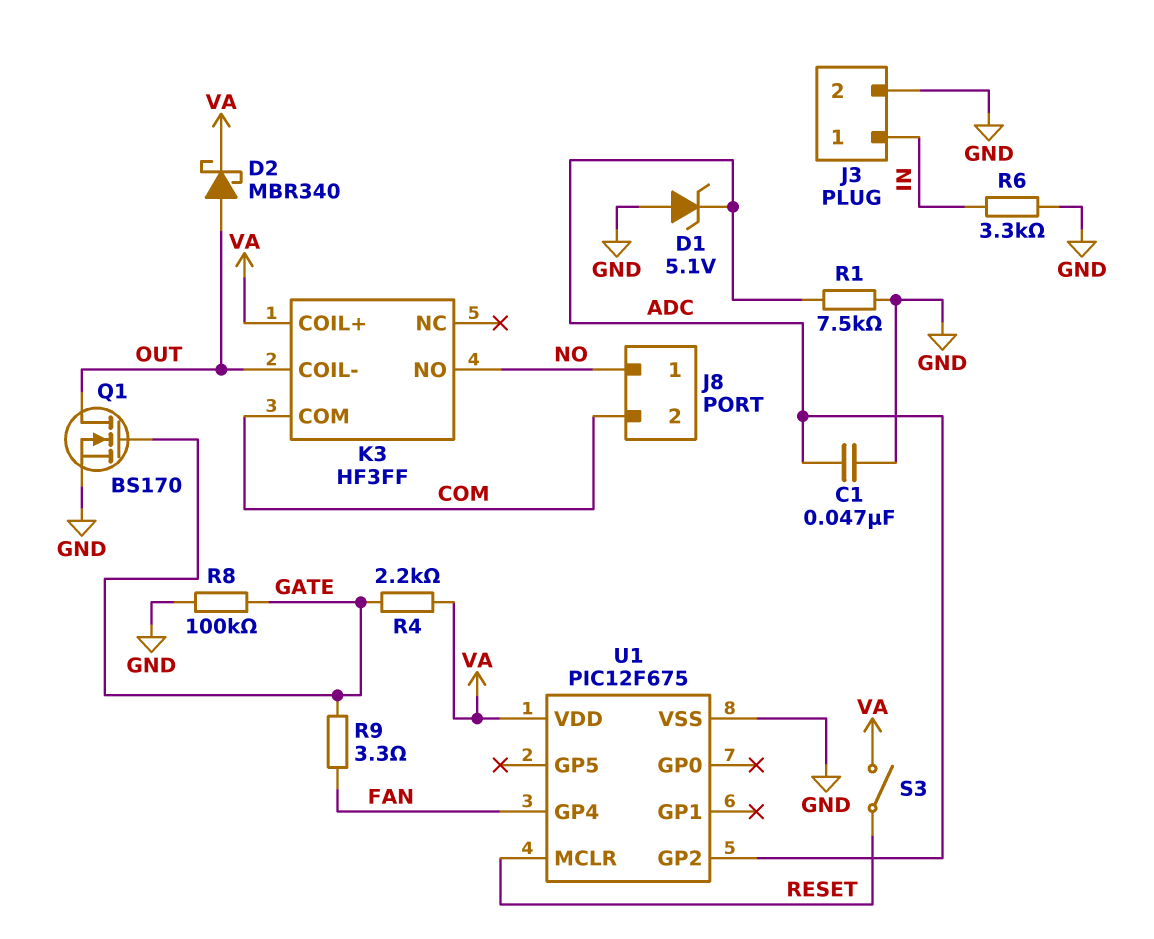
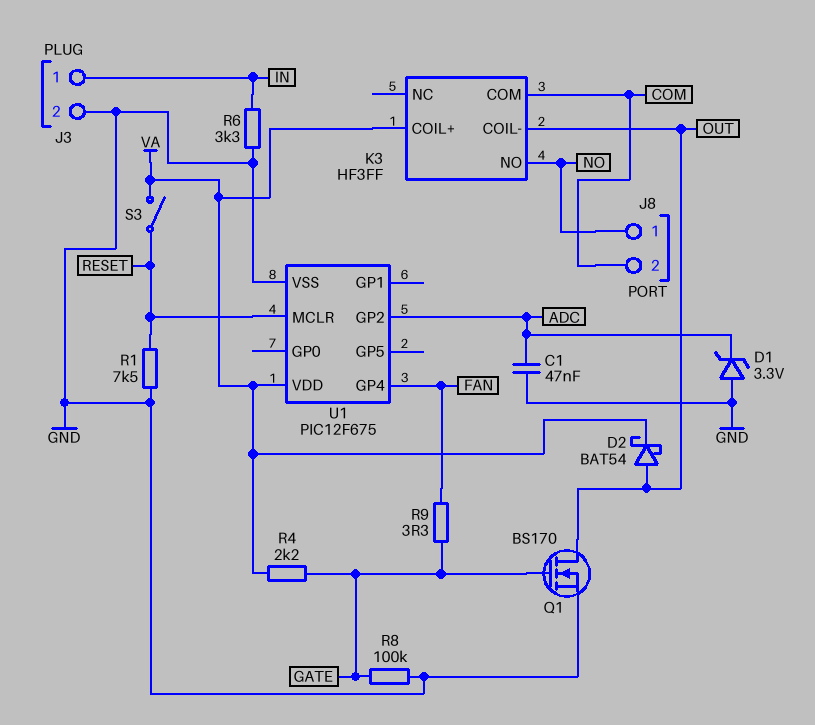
D1: zener 5.1V (A GND, K ADC) -> zener 3.3V (A GND, K ADC)
D2: schottky MBR340 (A OUT, K VA) -> schottky BAT54 (A OUT, K VA)
R1: 7.5k (ADC, GND) -> 7.5k (GND, RESET)

